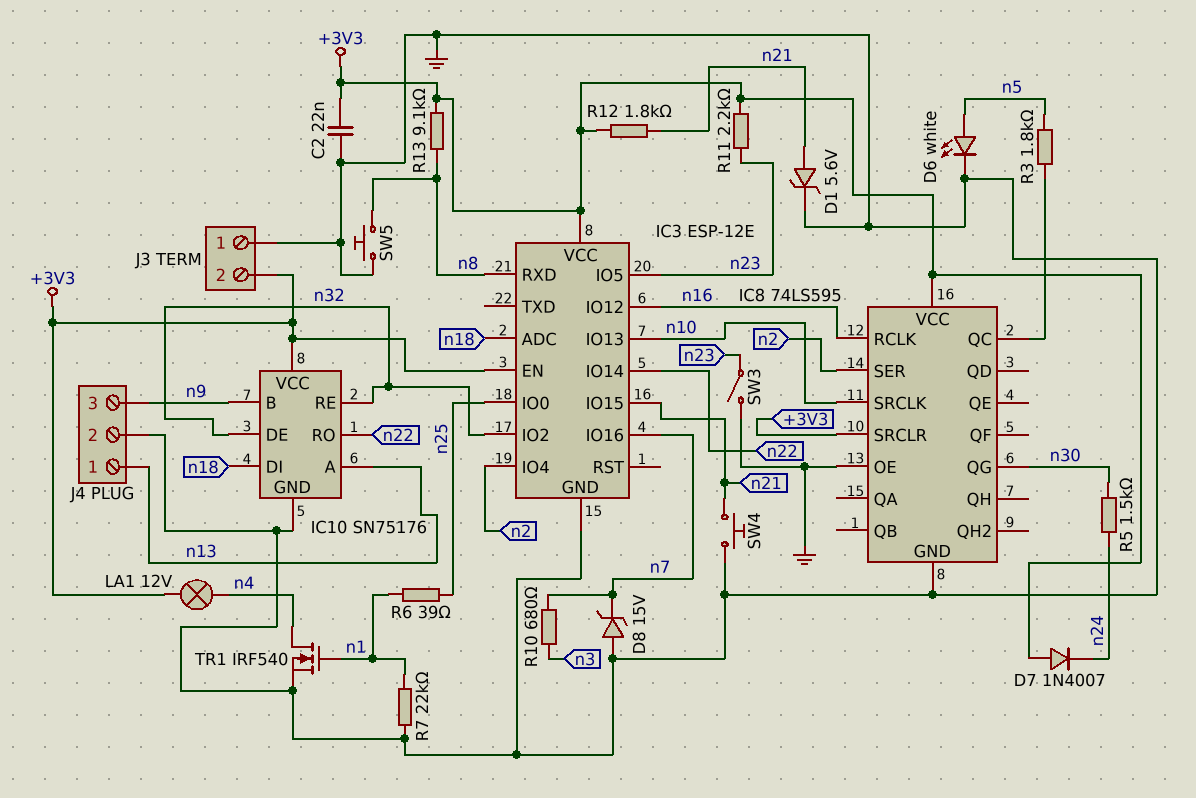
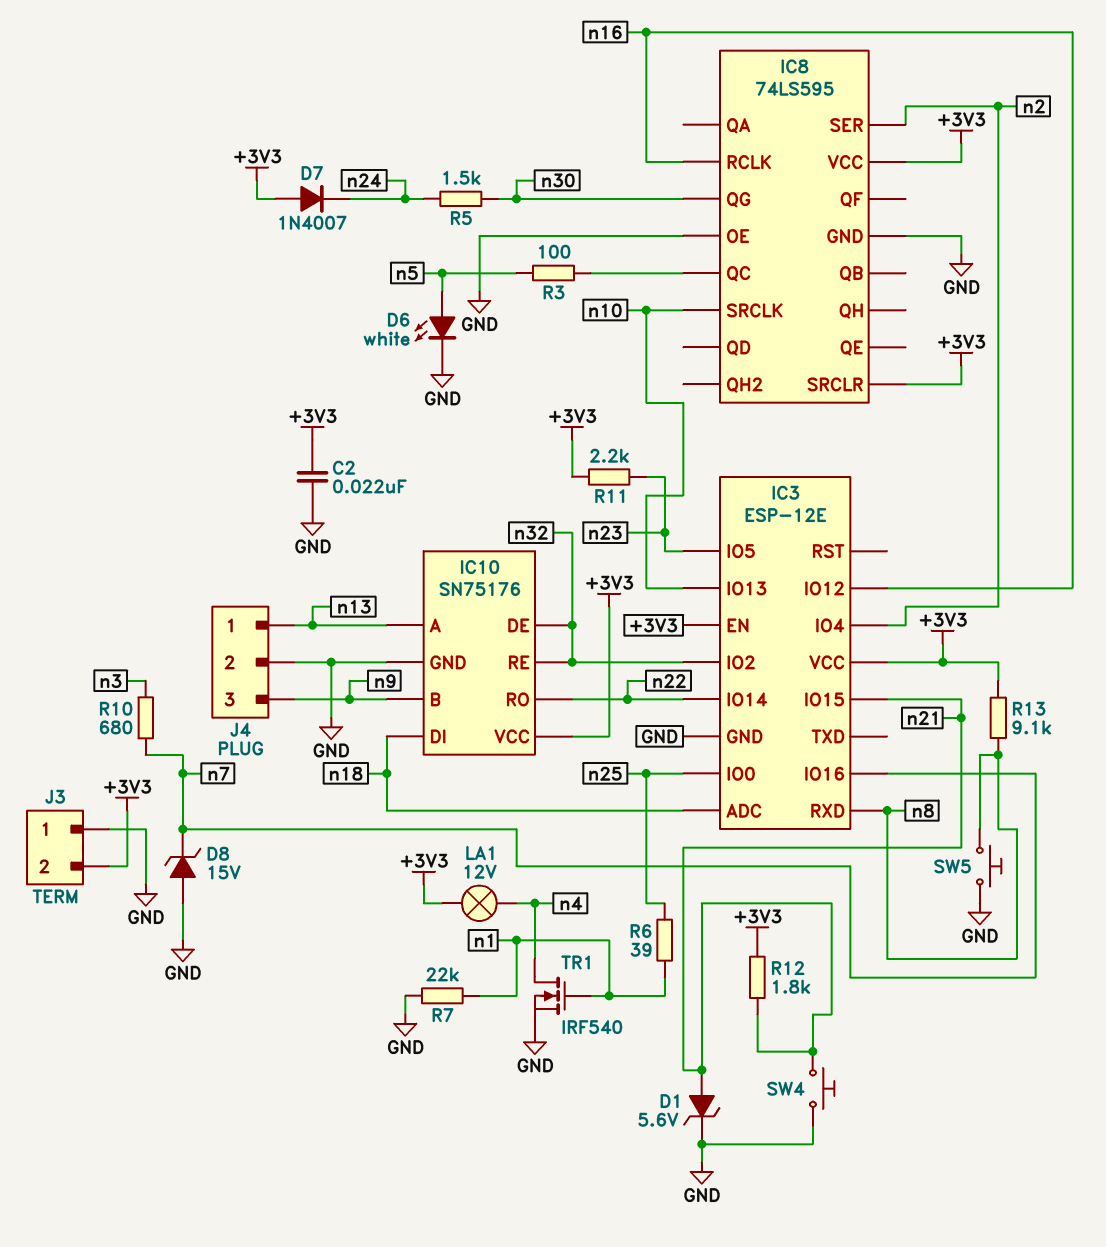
R3: 1.8k (IC8/QC, n5) -> 100 (IC8/QC, n5)
SW3: switch (GND, n23) -> none

